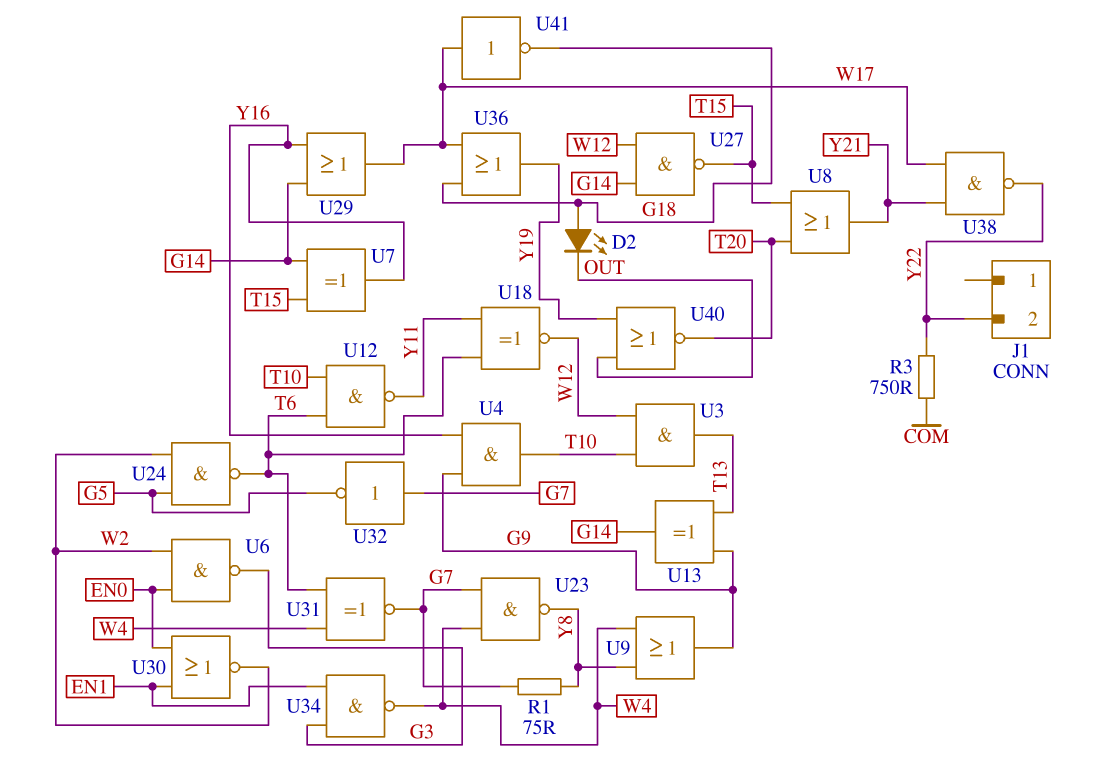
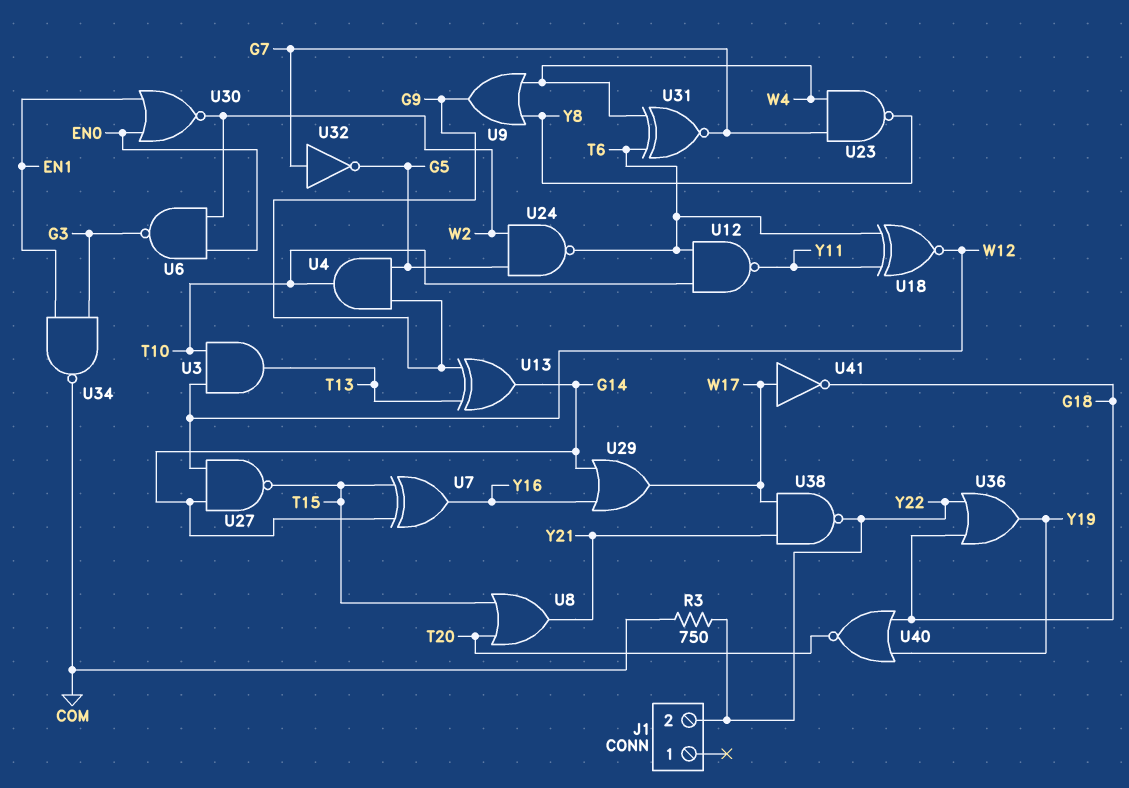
D2: LED (A G18, K OUT) -> none
R1: 75 (G7, Y8) -> none
U4: AND (in G9, in Y16, out T10) -> AND (in G5, in G9, out T10)
U34: NAND (in EN1, in G3, out W4) -> NAND (in EN1, in G3, out COM)
U36: OR (in G18, in W17, out Y19) -> OR (in G18, in Y22, out Y19)
U40: NOR (in OUT, in Y19, out T20) -> NOR (in G18, in Y19, out T20)

